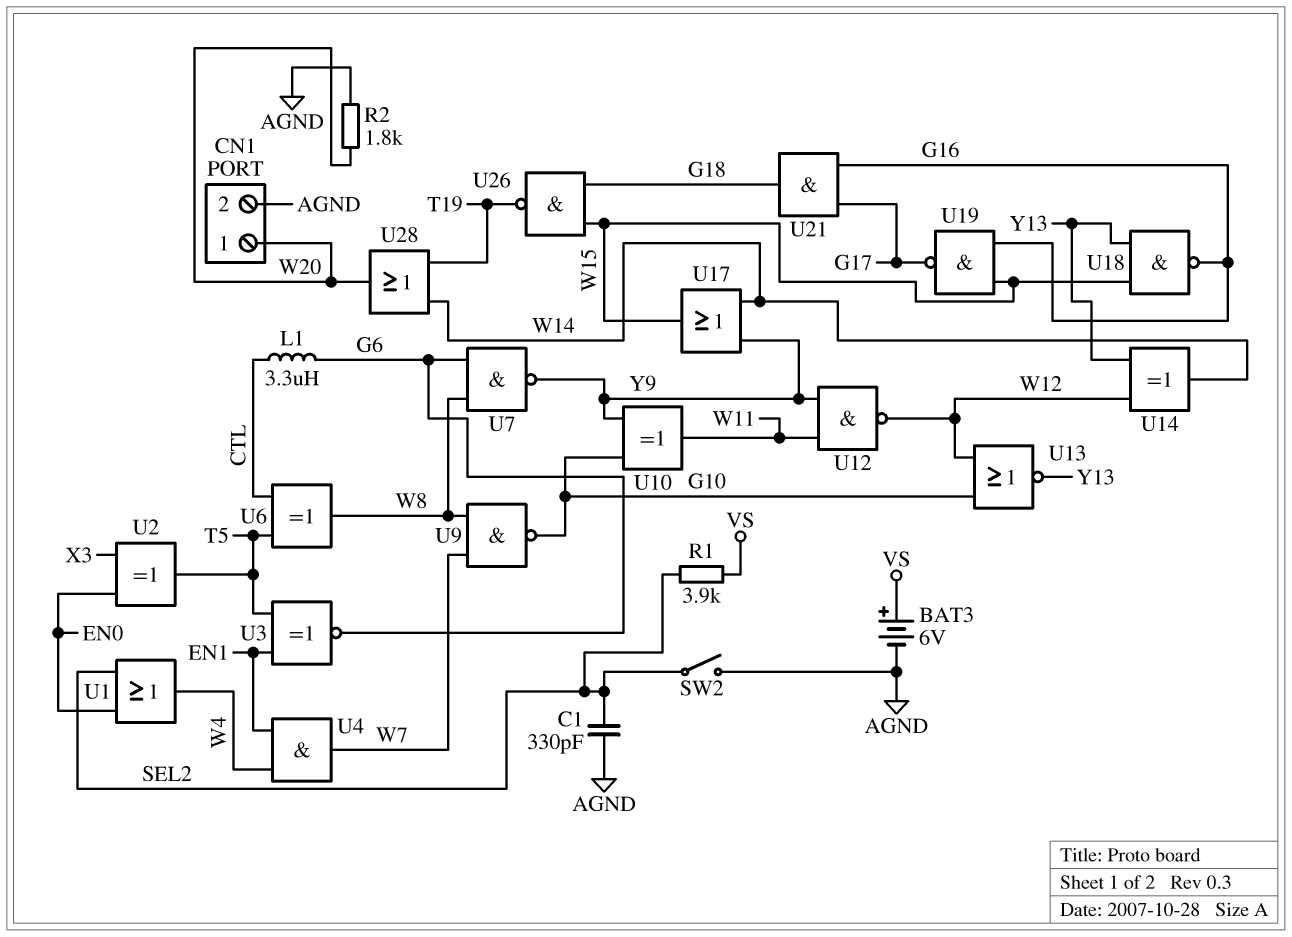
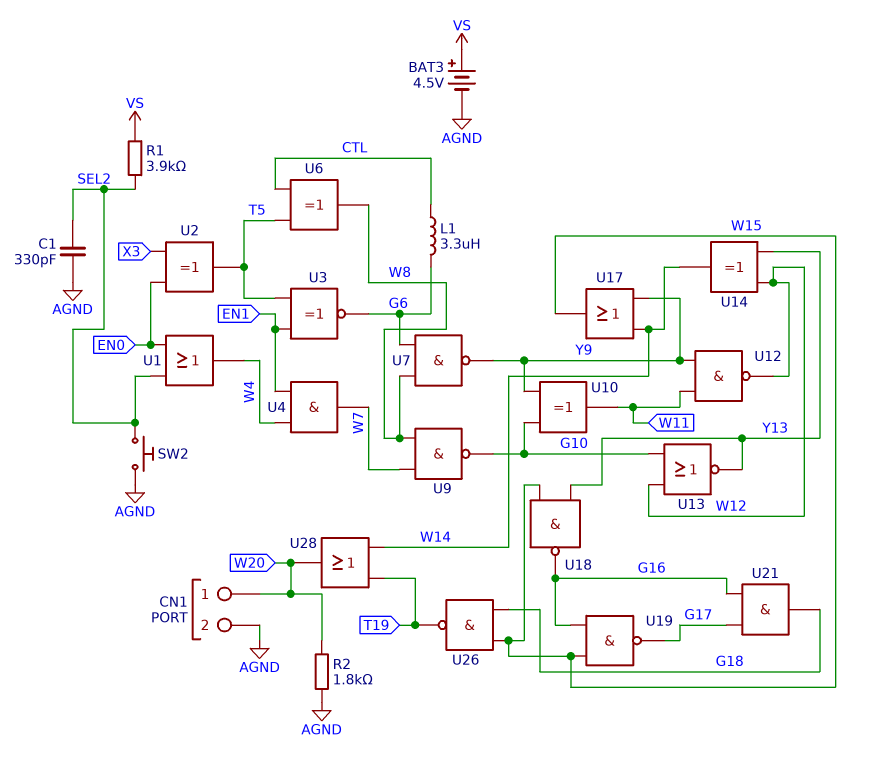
BAT3: 6V (plus VS, minus AGND) -> 4.5V (plus VS, minus AGND)
SW2: switch (AGND, SEL2) -> button (AGND, SEL2)

